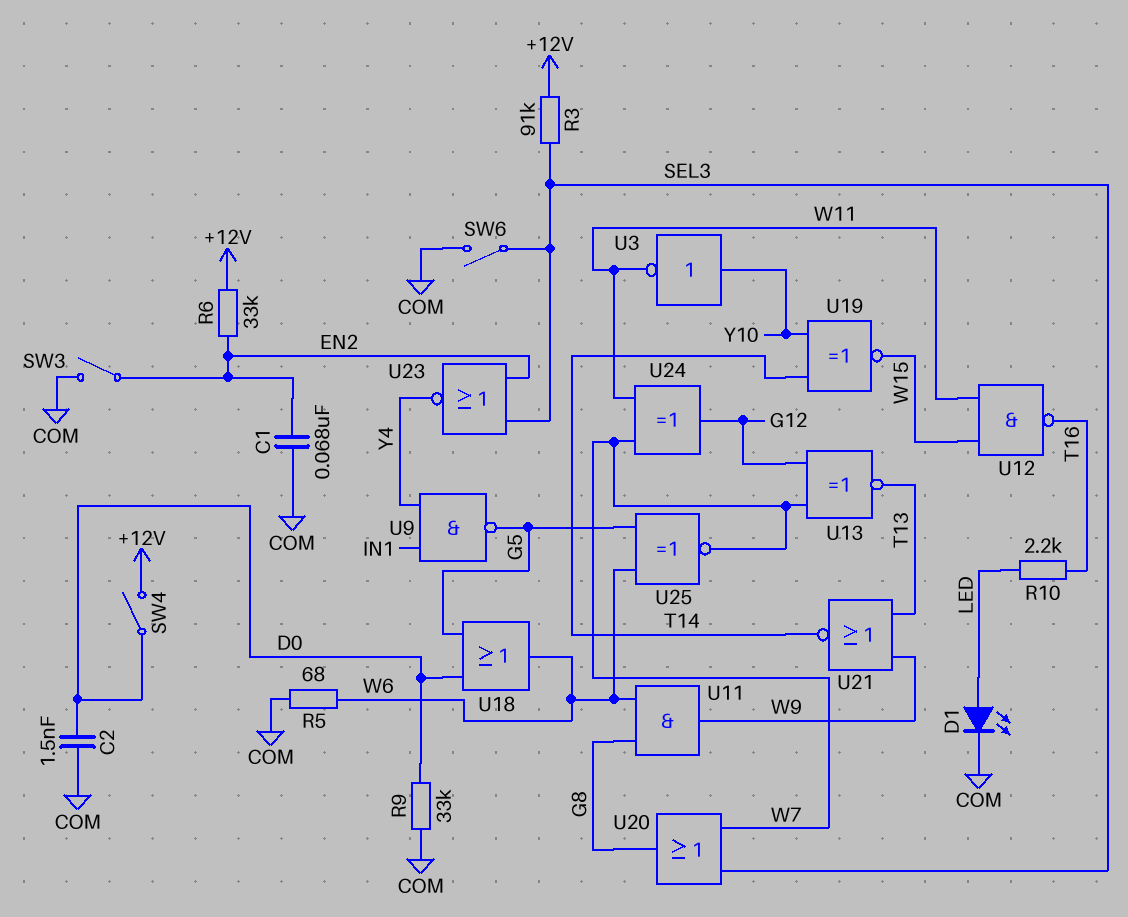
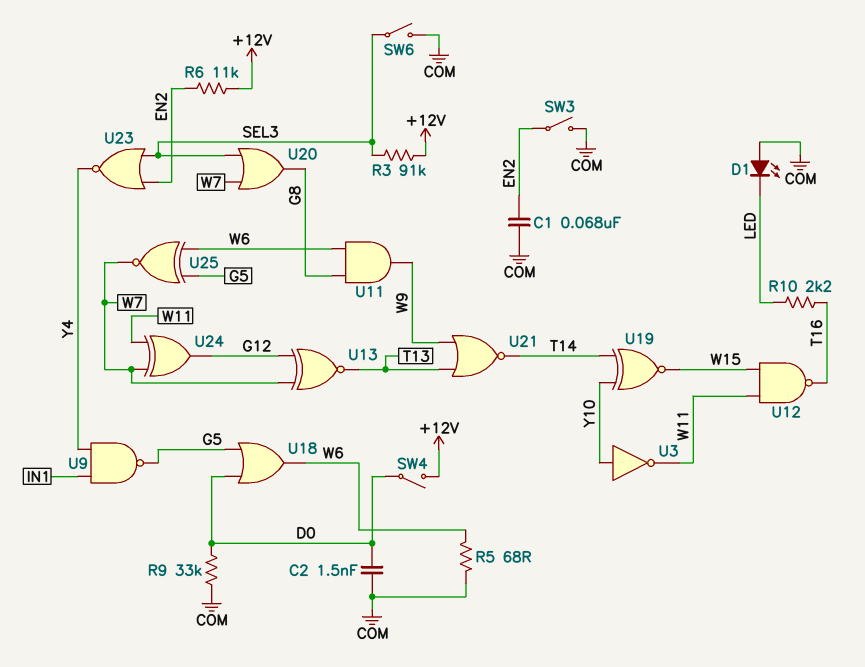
D1: LED (A LED, K COM) -> LED (A COM, K LED)
R6: 33k (+12V, EN2) -> 11k (+12V, EN2)

